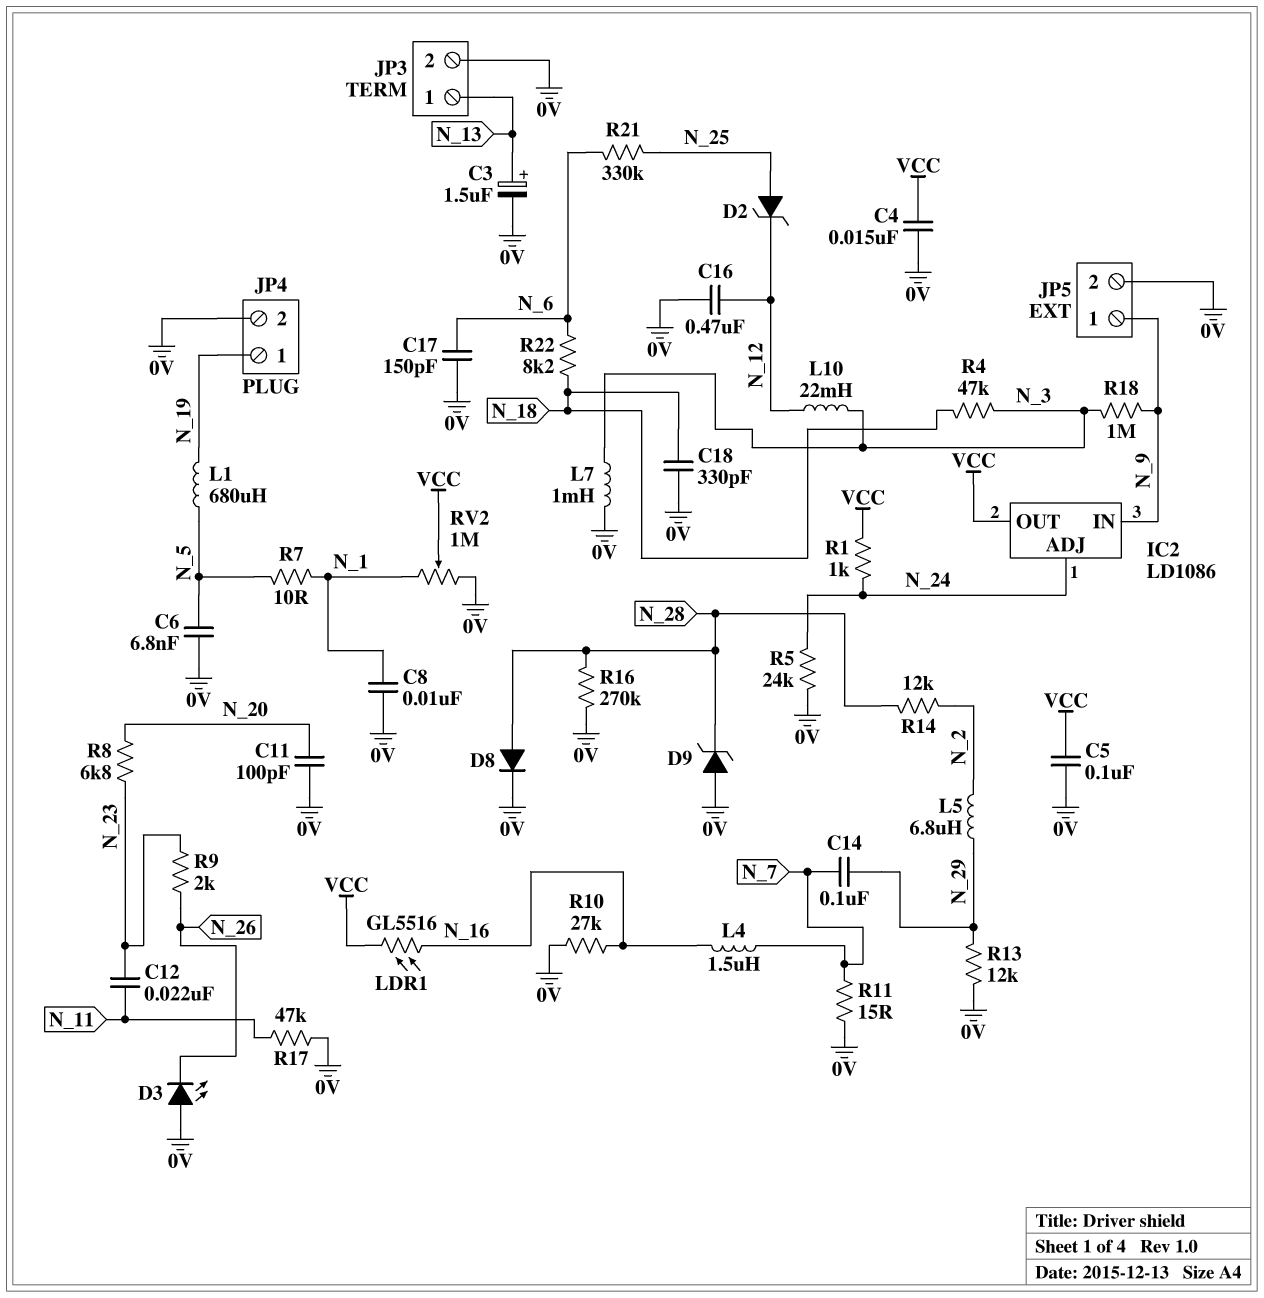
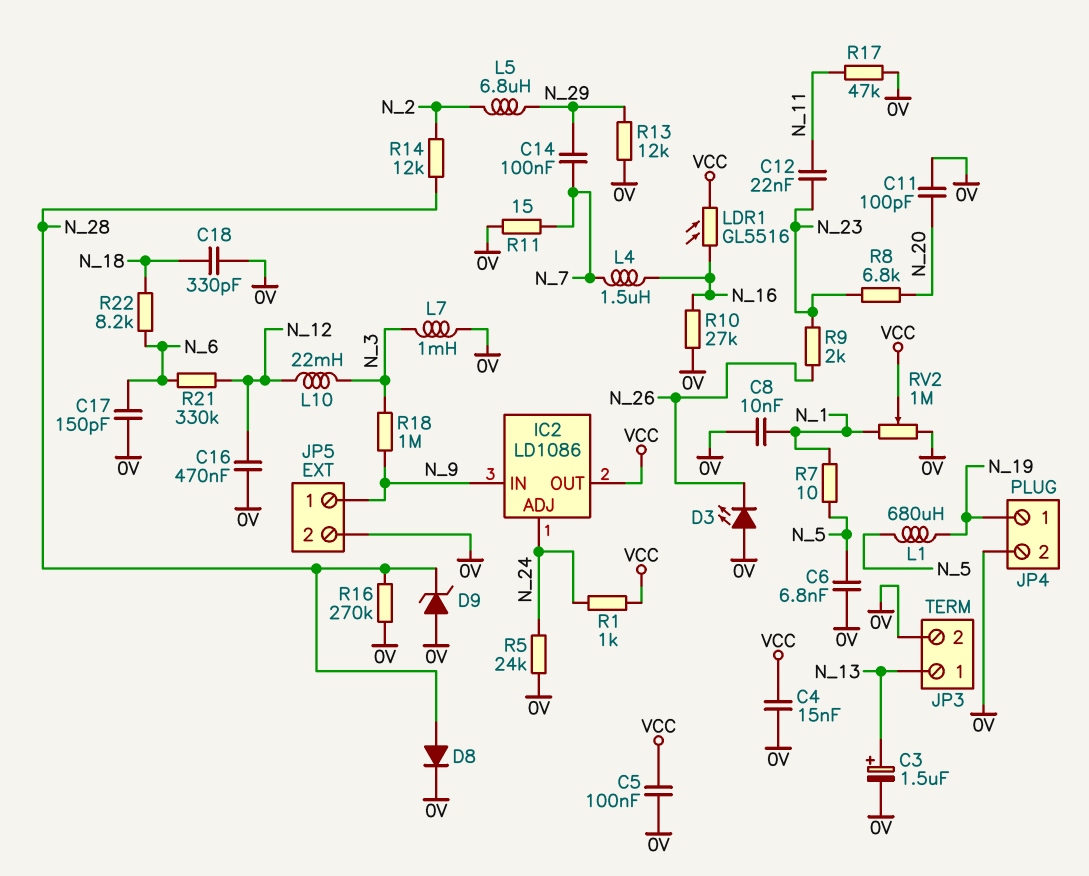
D2: zener (A N_25, K N_12) -> none
R4: 47k (N_3, N_18) -> none
R21: 330k (N_6, N_25) -> 330k (N_6, N_12)

